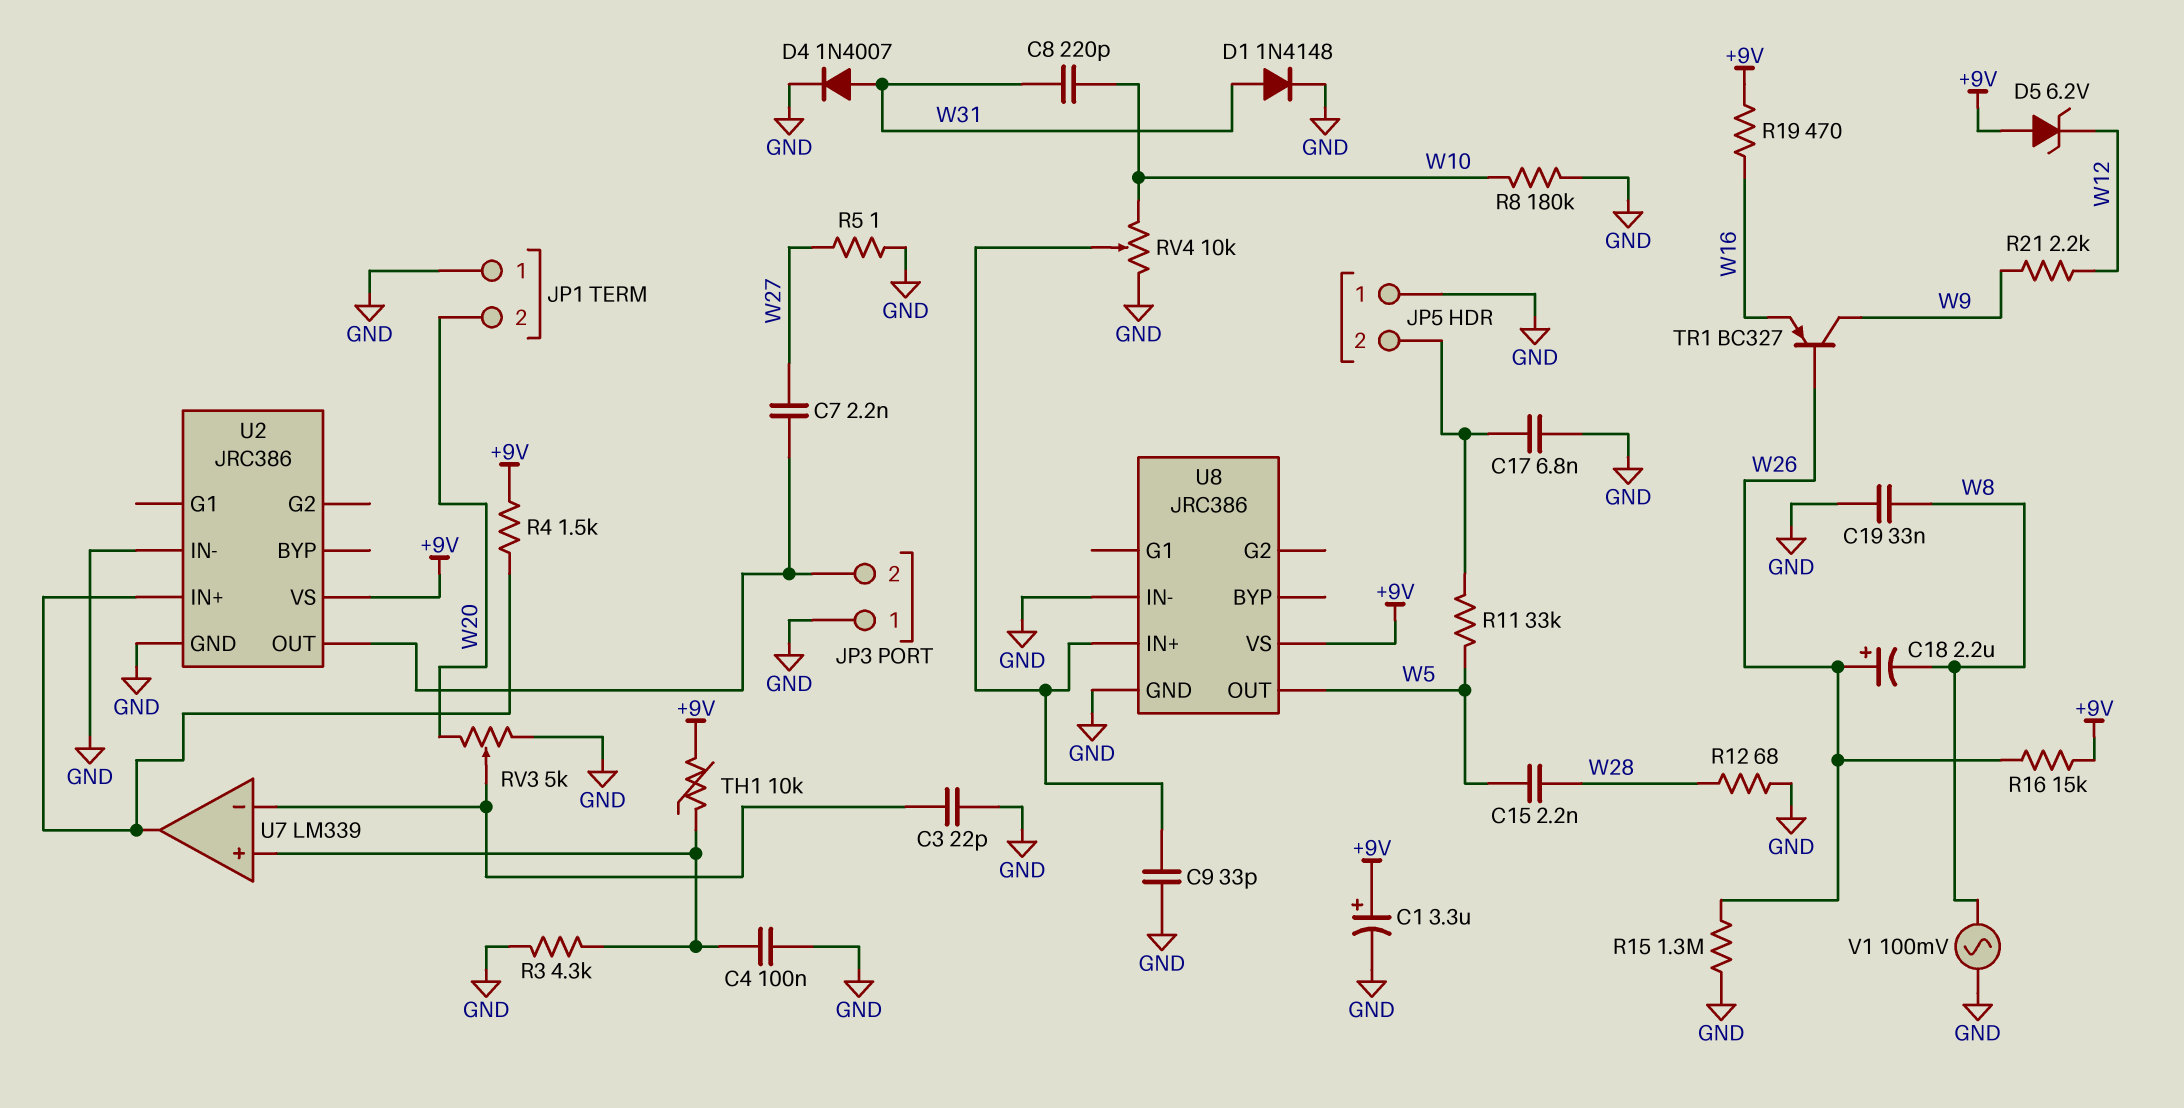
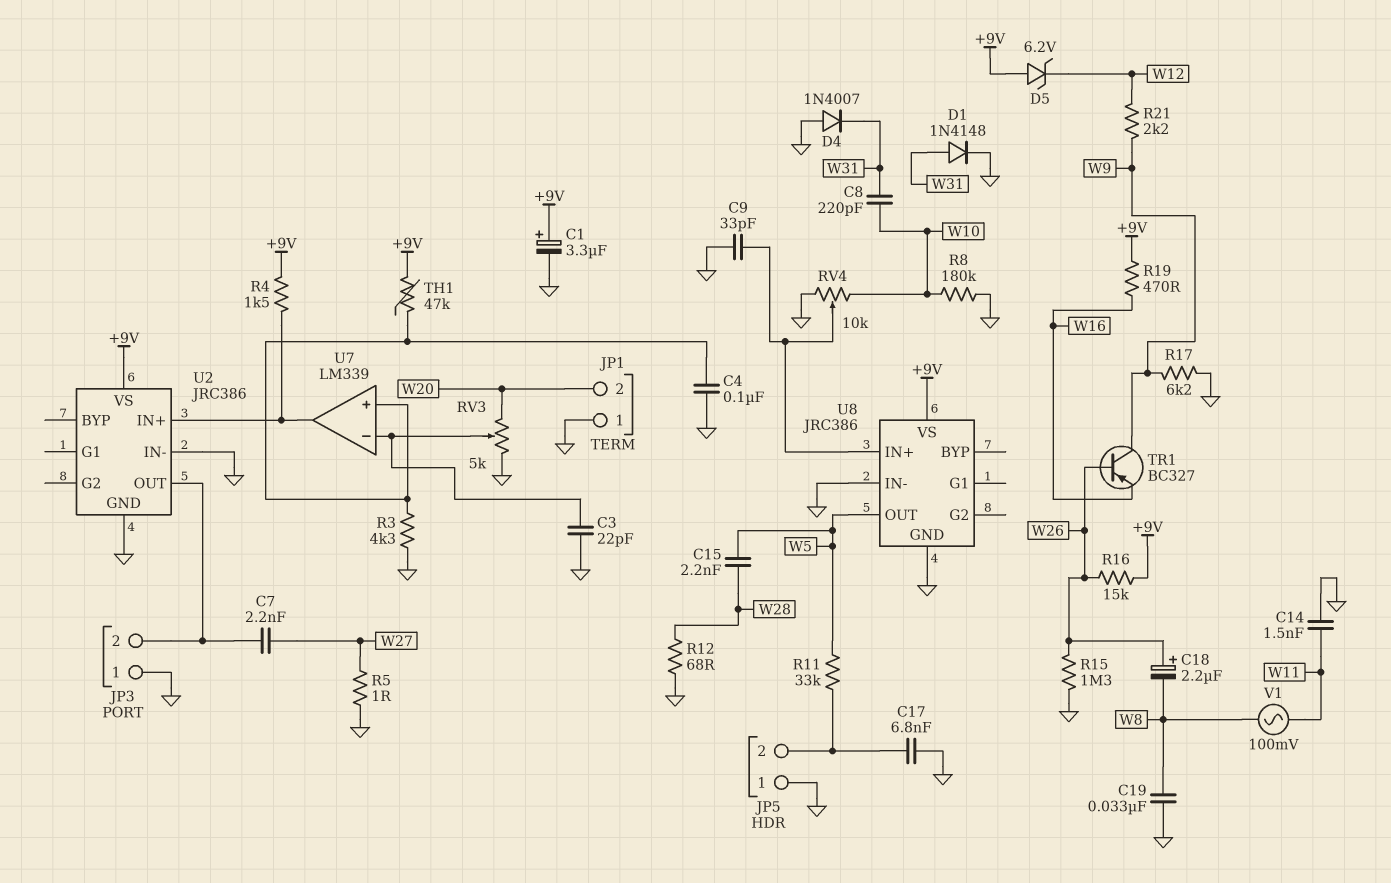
C14: none -> 1.5nF (GND, W11)
D4: diode 1N4007 (A W31, K GND) -> diode 1N4007 (A GND, K W31)
R17: none -> 6.2k (GND, W9)
TH1: 10k (+9V, U7/in+) -> 47k (+9V, U7/in+)
V1: AC 100mV (GND, W8) -> AC 100mV (W8, W11)

